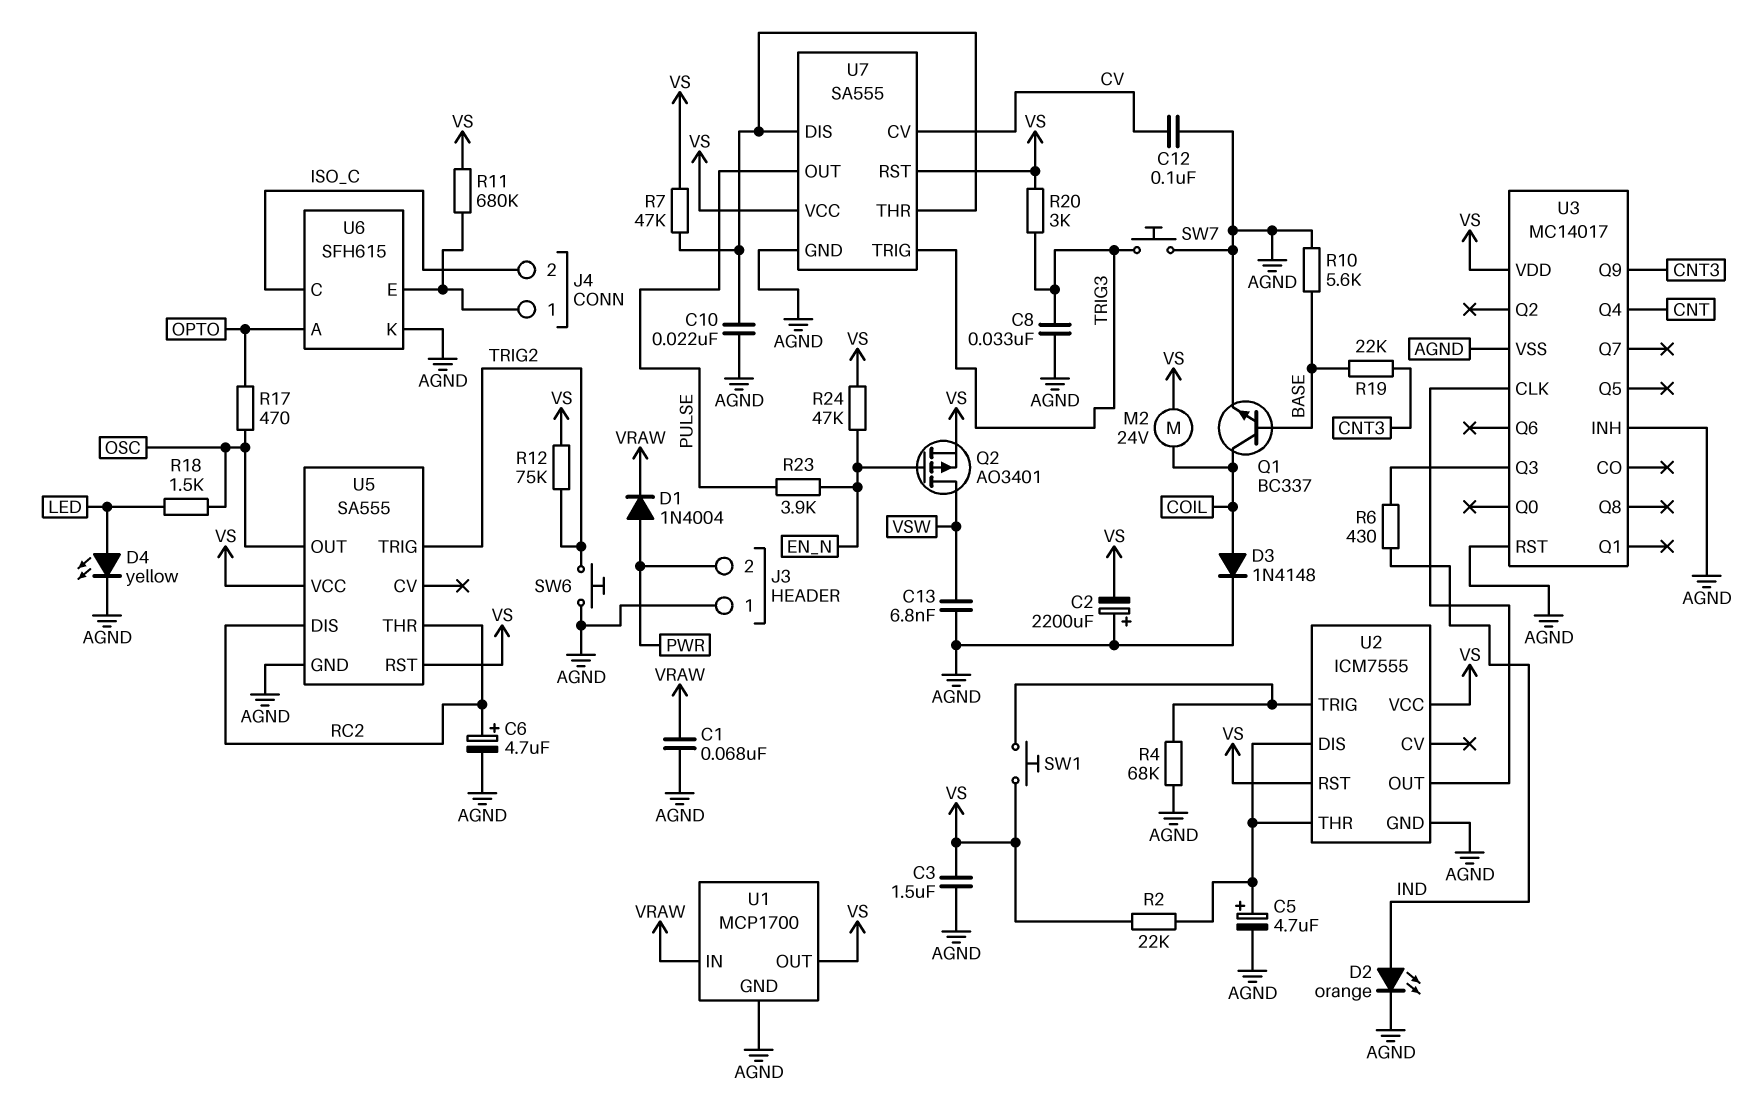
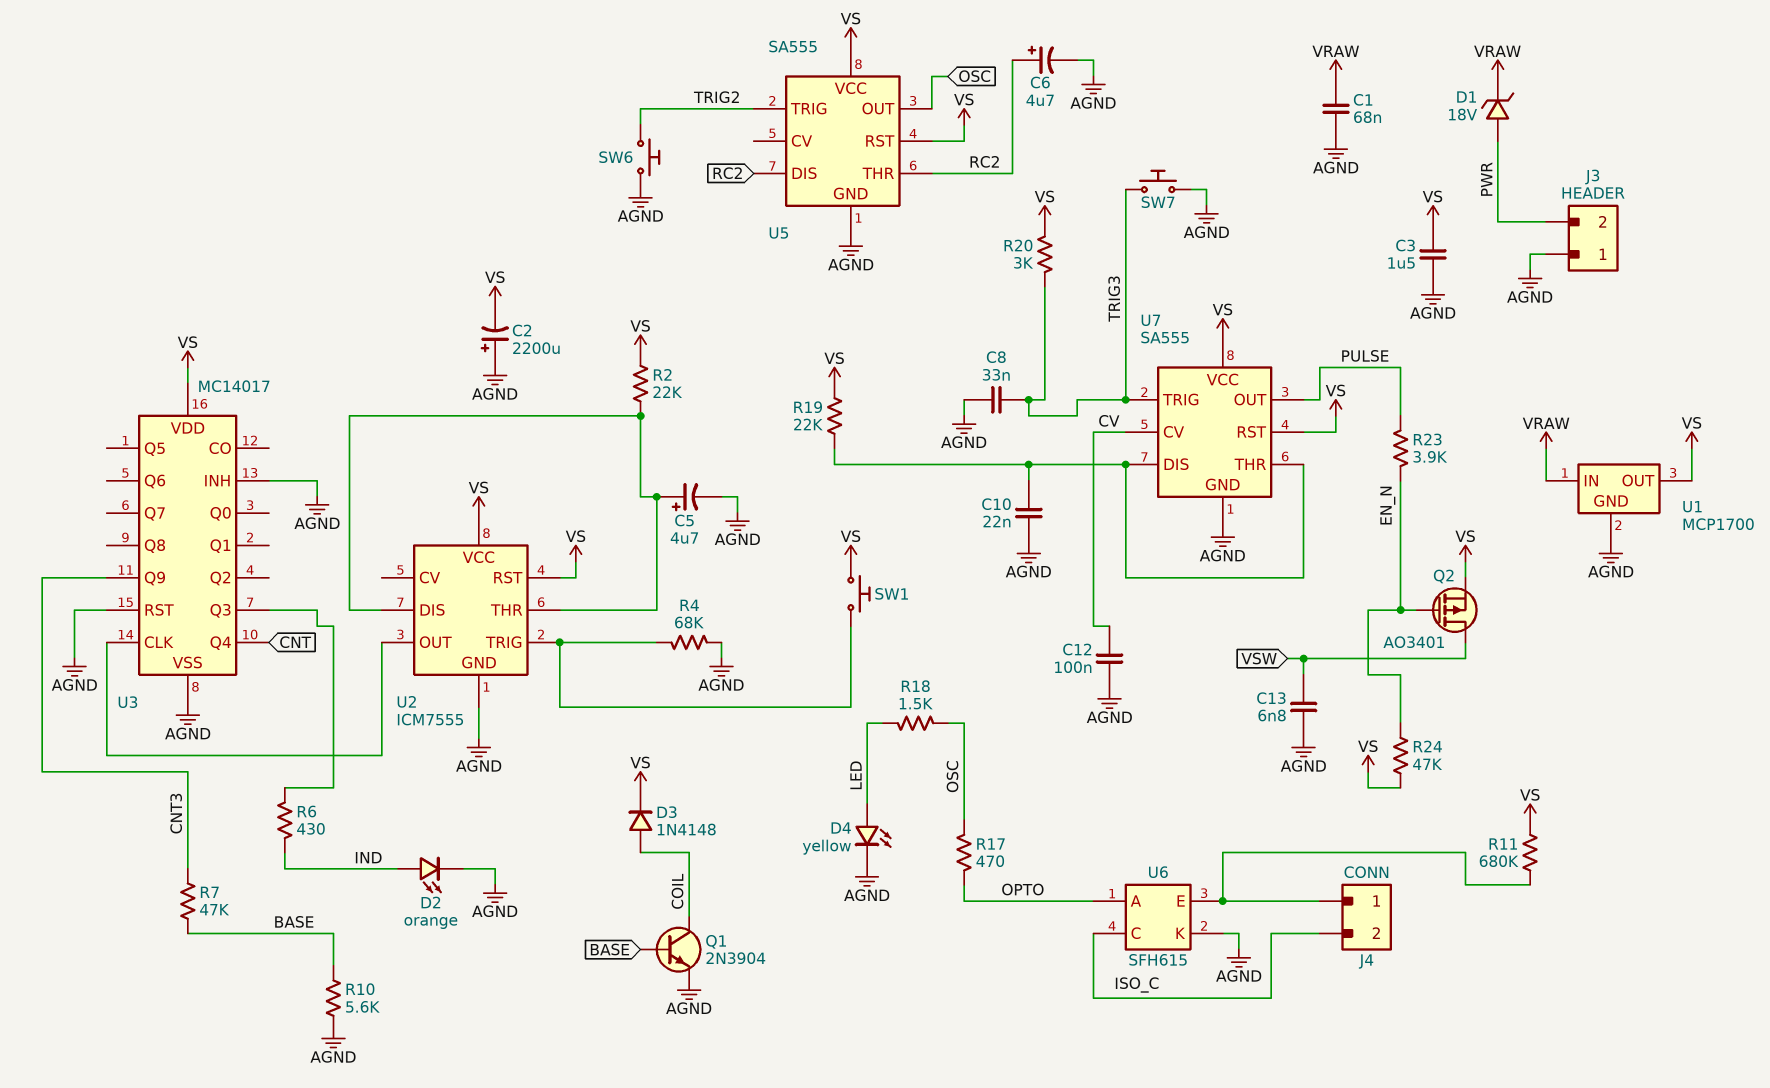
D1: diode 1N4004 (A PWR, K VRAW) -> zener 18V (A PWR, K VRAW)
D3: diode 1N4148 (A COIL, K AGND) -> diode 1N4148 (A COIL, K VS)
M2: motor 24V (COIL, VS) -> none
Q1: NPN BC337 (B BASE, C COIL, E AGND) -> NPN 2N3904 (B BASE, C COIL, E AGND)
R7: 47k (U7/DIS, VS) -> 47k (BASE, CNT3)
R12: 75k (TRIG2, VS) -> none
R19: 22k (BASE, CNT3) -> 22k (U7/DIS, VS)

